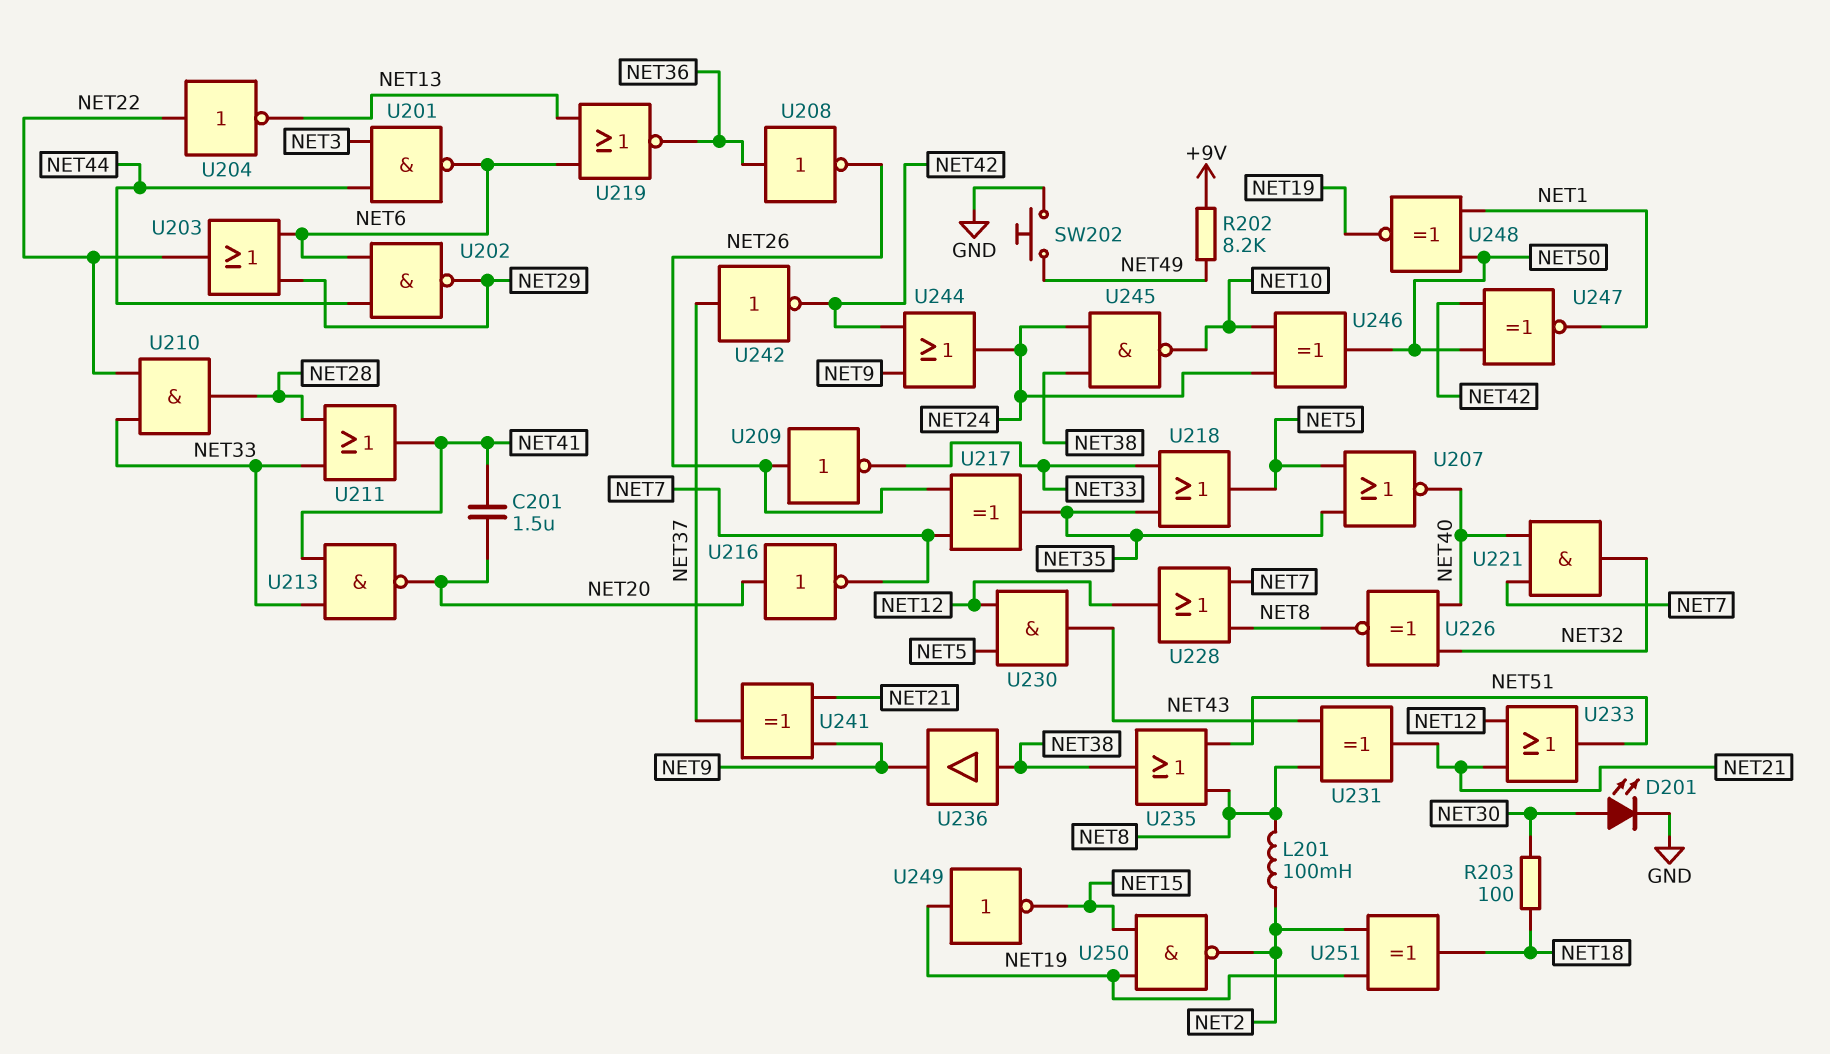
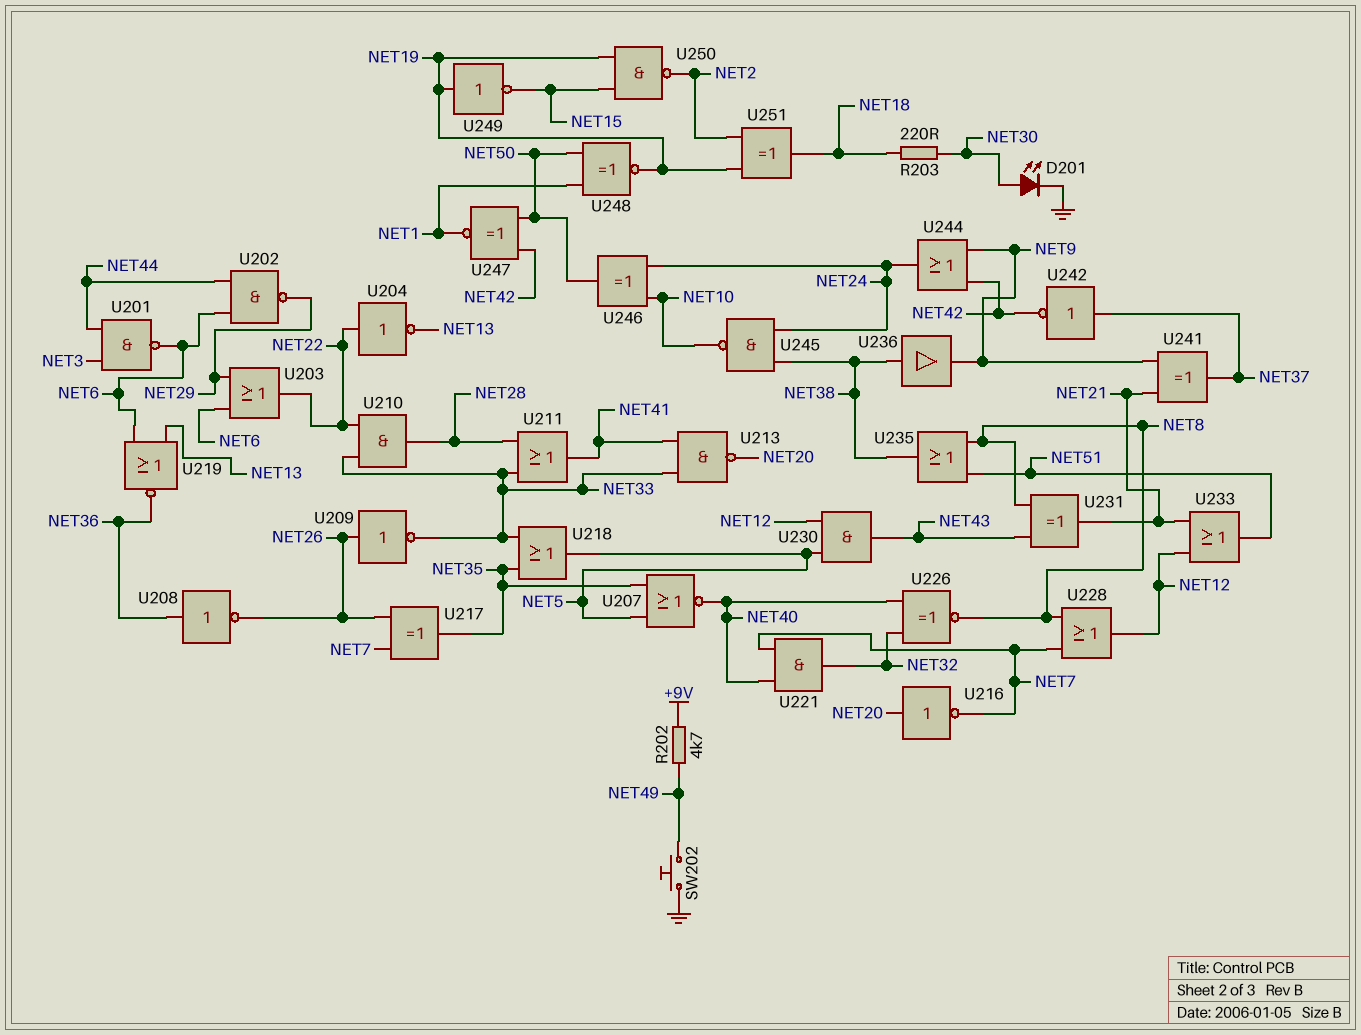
C201: 1.5uF (NET20, NET41) -> none
L201: 100mH (NET2, NET8) -> none
R202: 8.2k (+9V, NET49) -> 4.7k (+9V, NET49)
R203: 100 (NET18, NET30) -> 220 (NET18, NET30)

